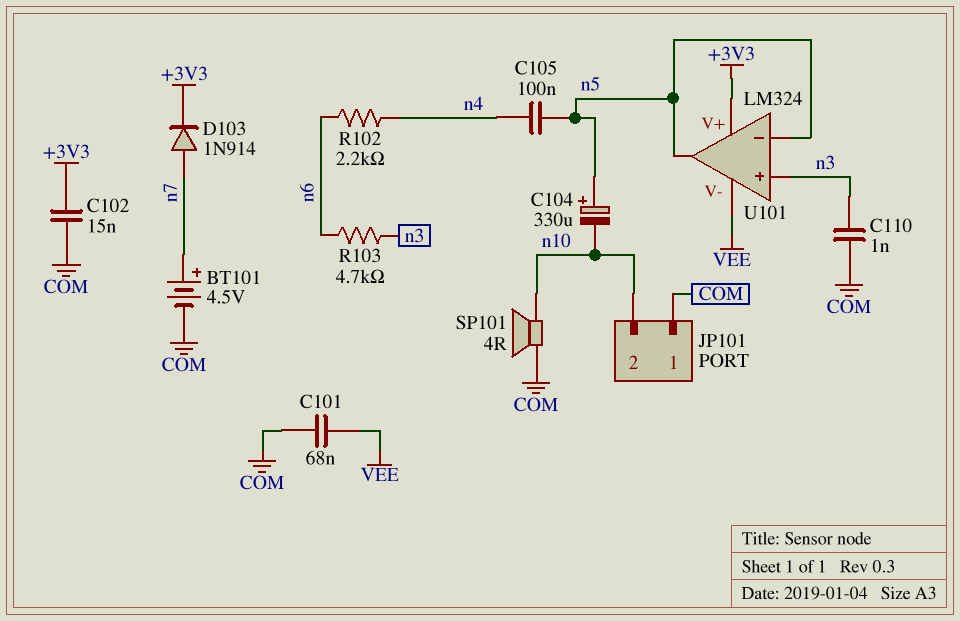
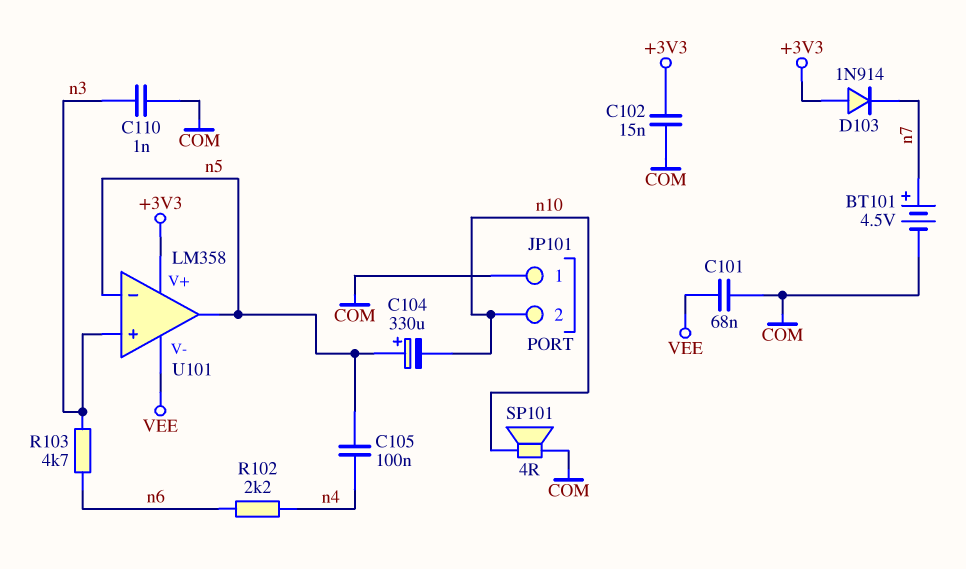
D103: diode 1N914 (A n7, K +3V3) -> diode 1N914 (A +3V3, K n7)
U101: LM324 -> LM358

